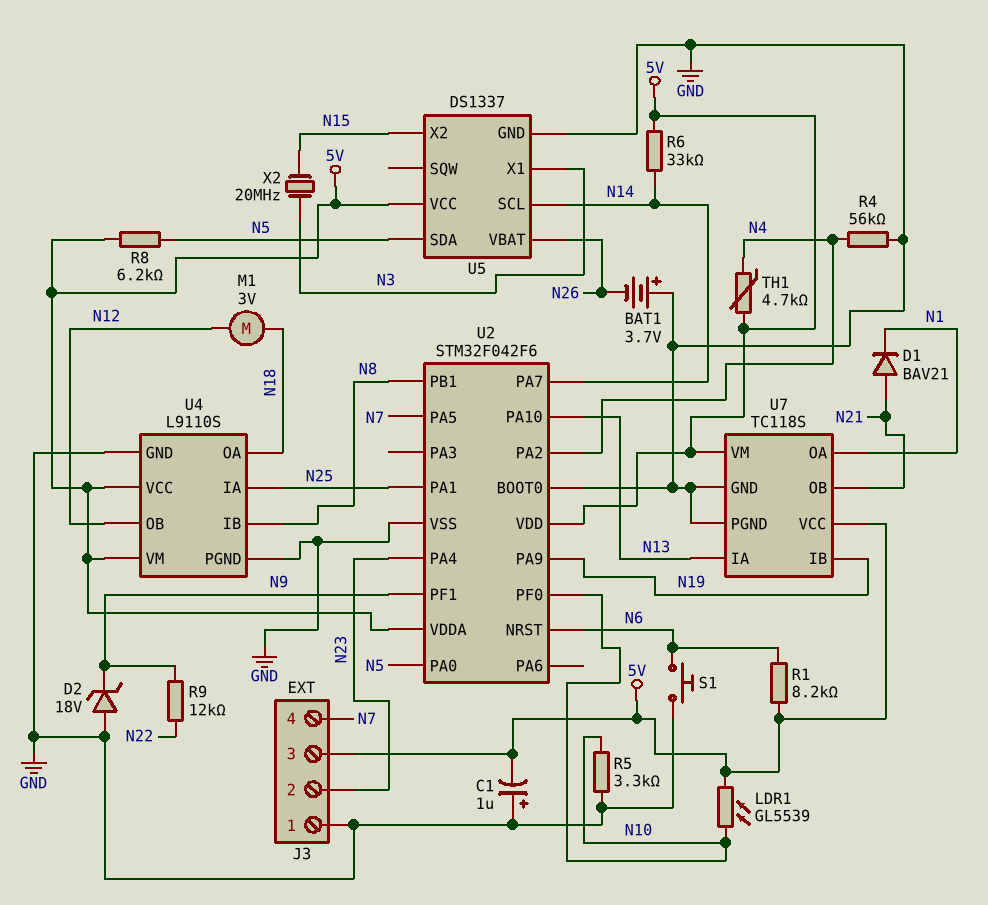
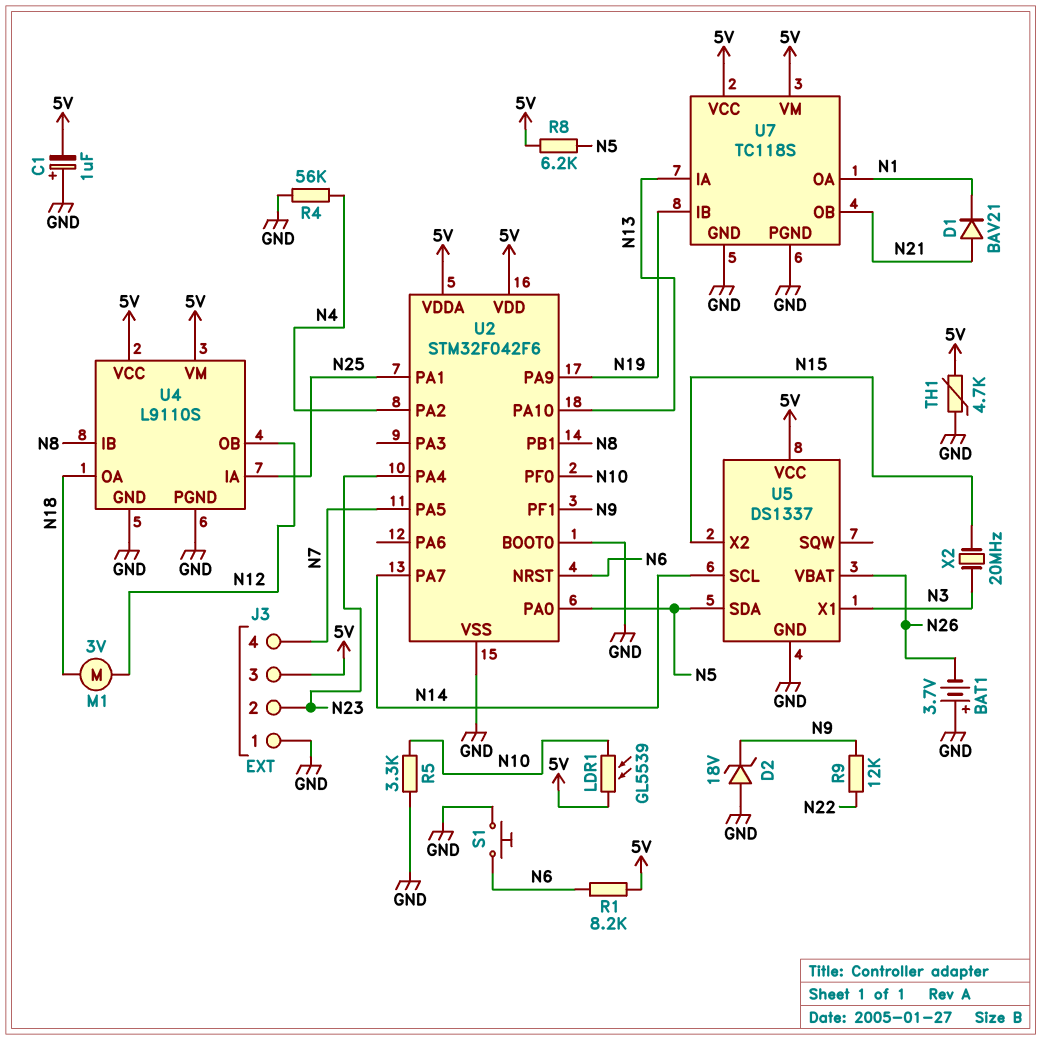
R6: 33k (5V, N14) -> none
TH1: 4.7k (5V, N4) -> 4.7k (5V, GND)

